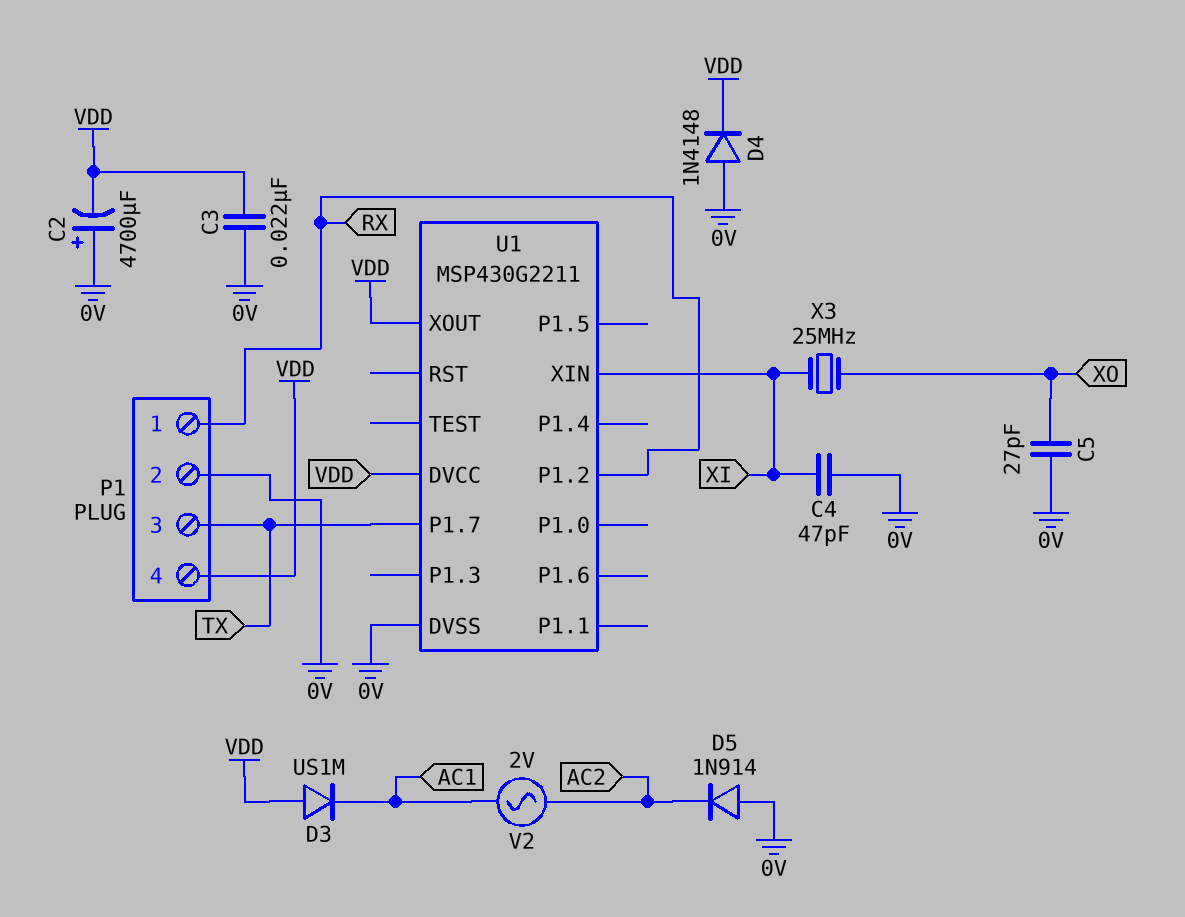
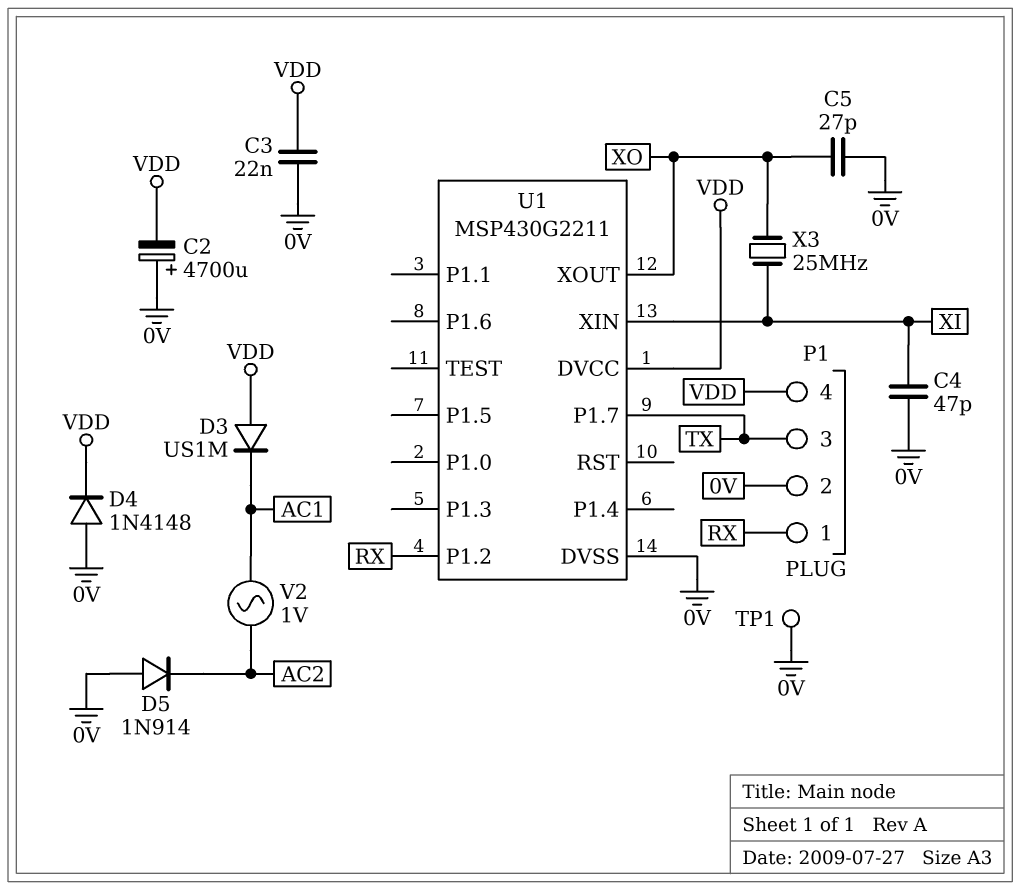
TP1: none -> test point (0V)
U1 pin XOUT: VDD -> XO
V2: AC 2V (AC1, AC2) -> AC 1V (AC1, AC2)

